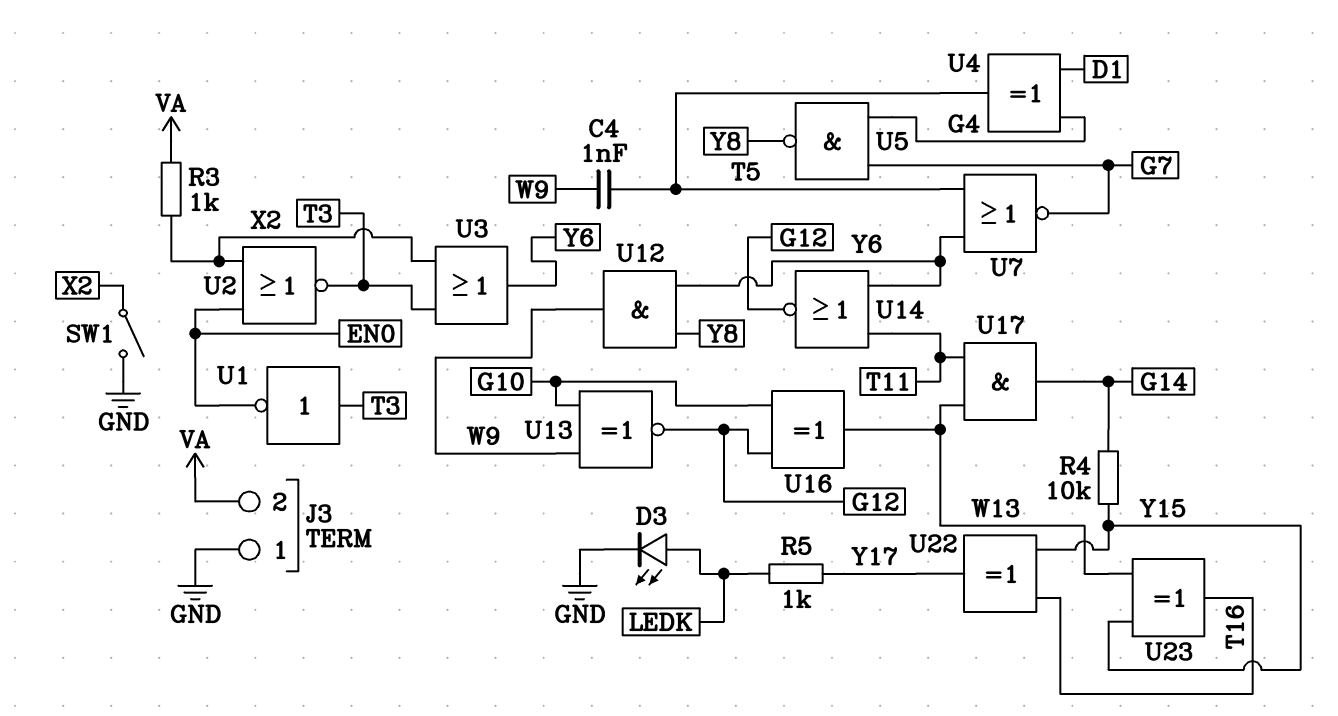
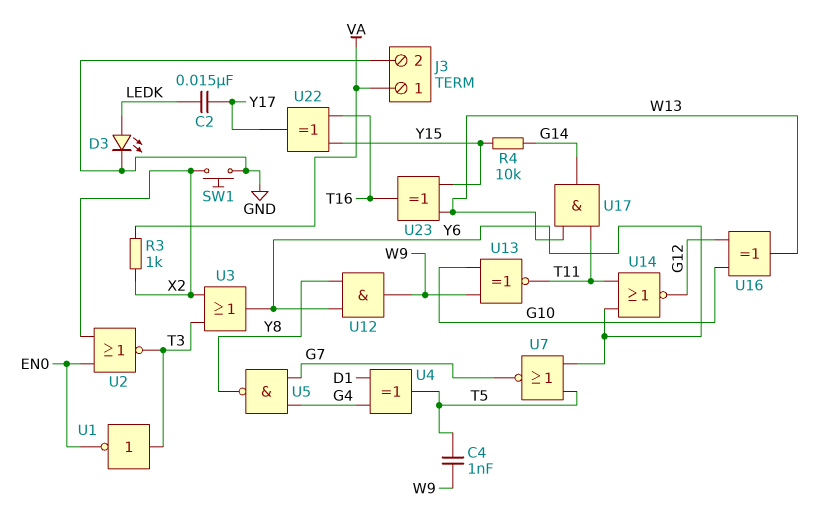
C2: none -> 15nF (LEDK, Y17)
J3 pin 1: GND -> VA
J3 pin 2: VA -> GND
R5: 1k (LEDK, Y17) -> none
SW1: switch (GND, X2) -> button (GND, X2)
U13: XNOR (in G10, in W9, out G12) -> XNOR (in G10, in W9, out T11)

